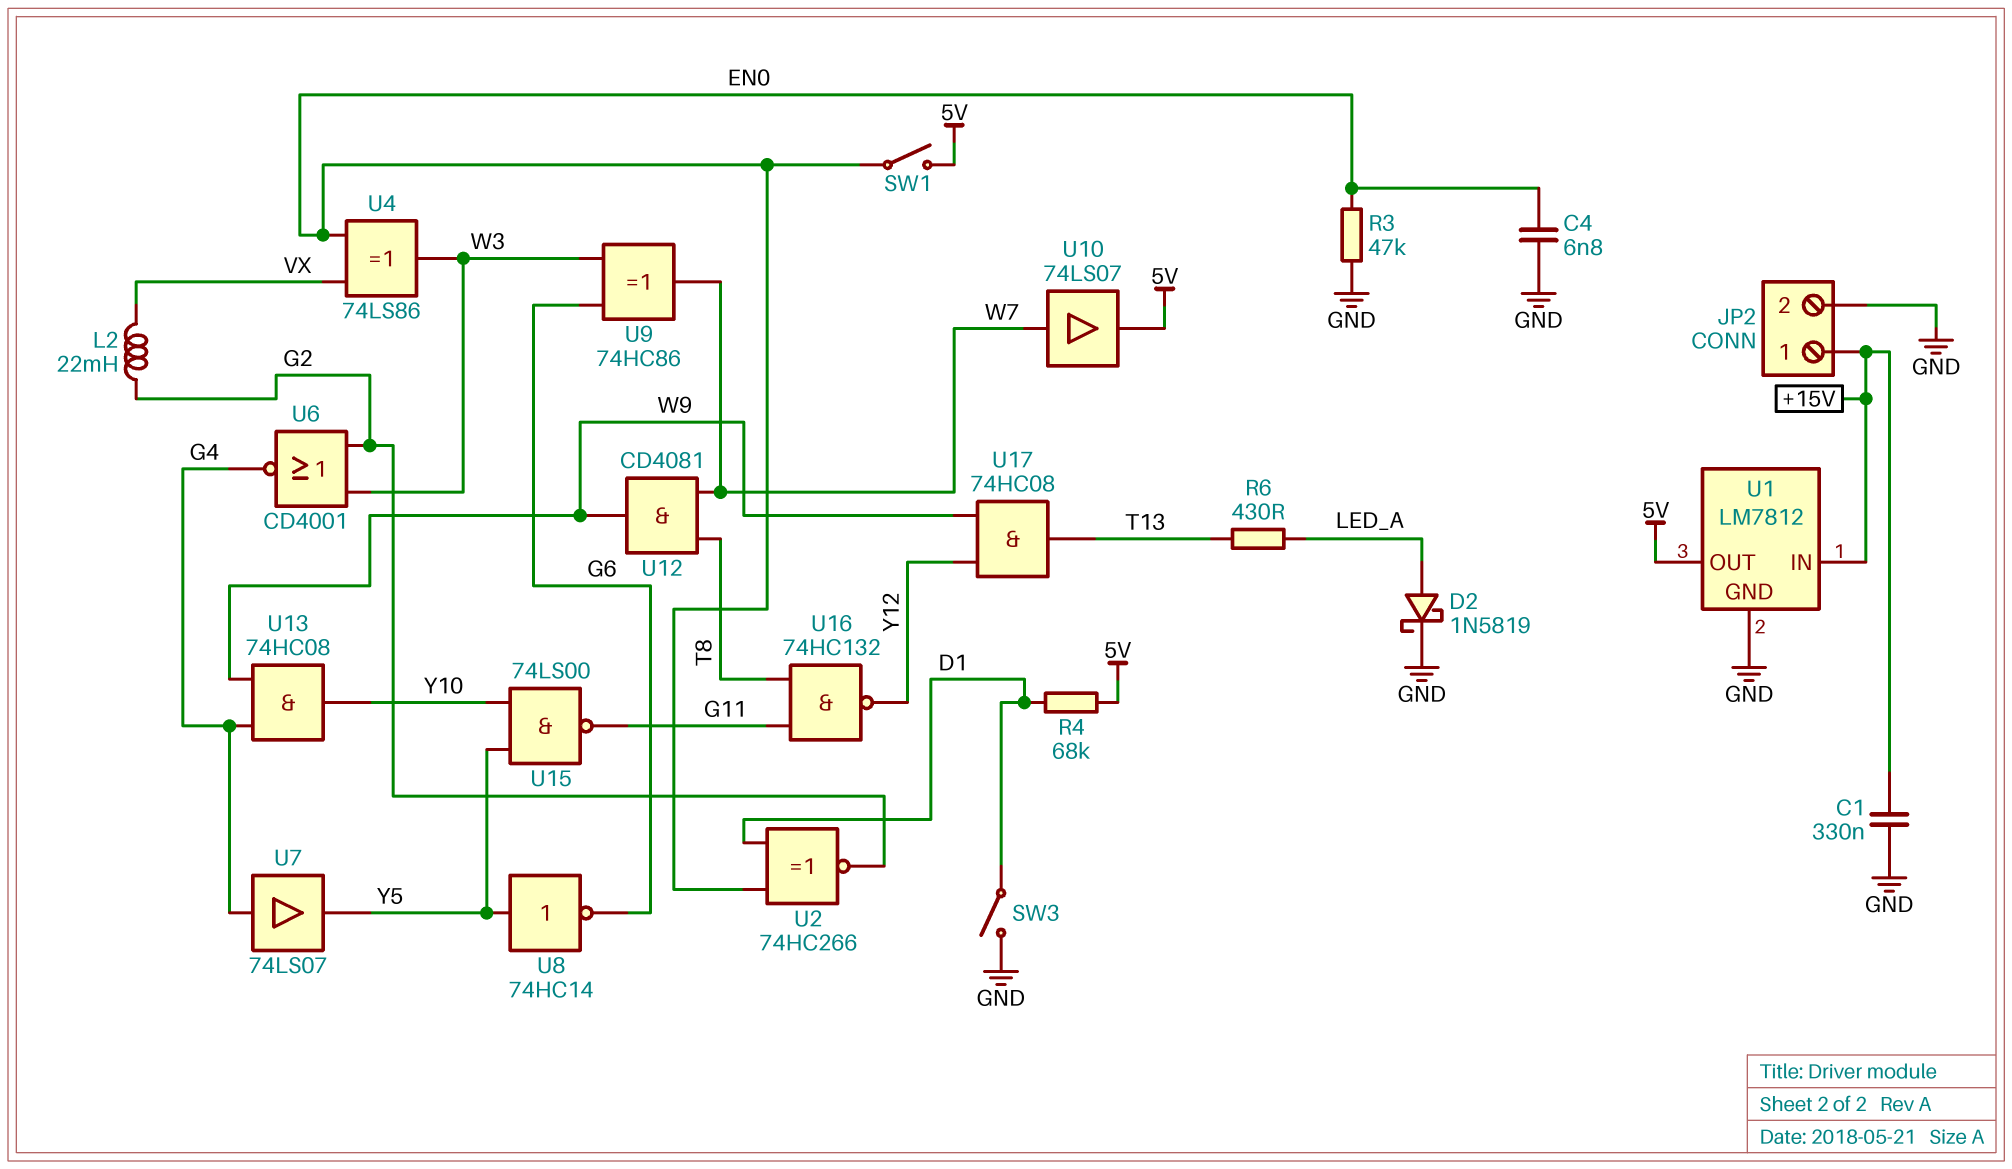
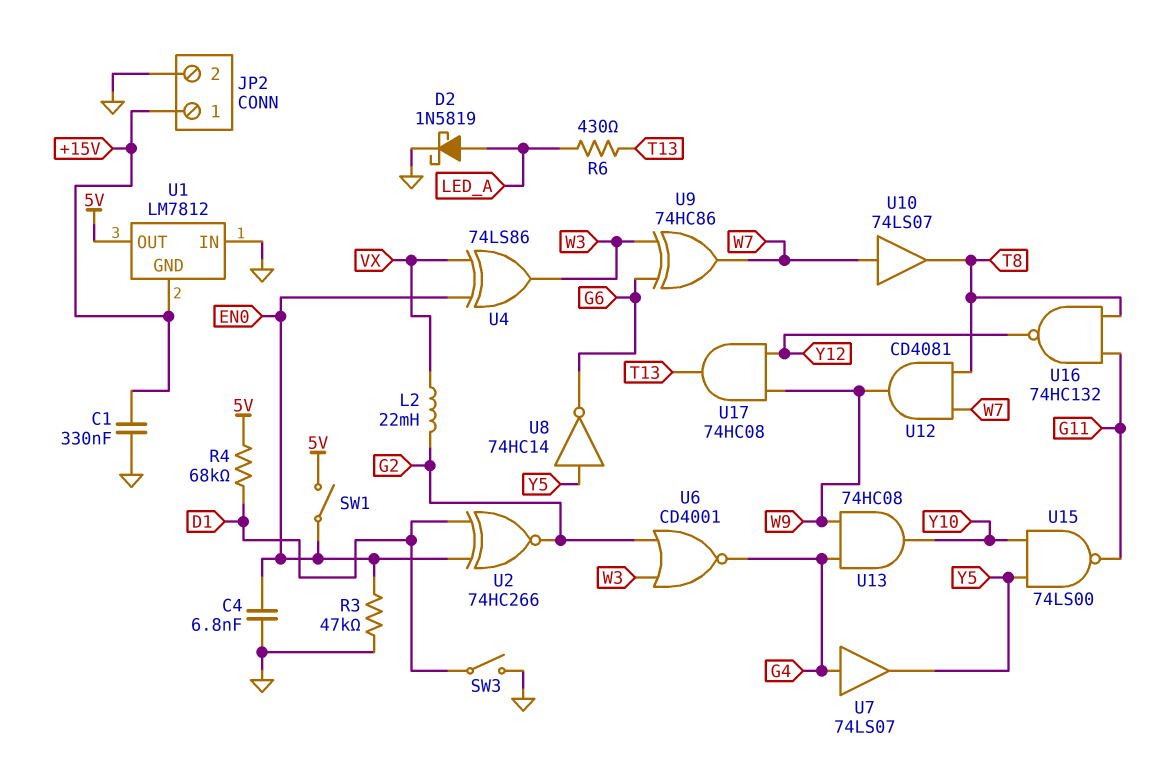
U1 pin GND: GND -> +15V
U1 pin IN: +15V -> GND
U10: buffer 74LS07 (in W7, out 5V) -> buffer 74LS07 (in W7, out T8)

